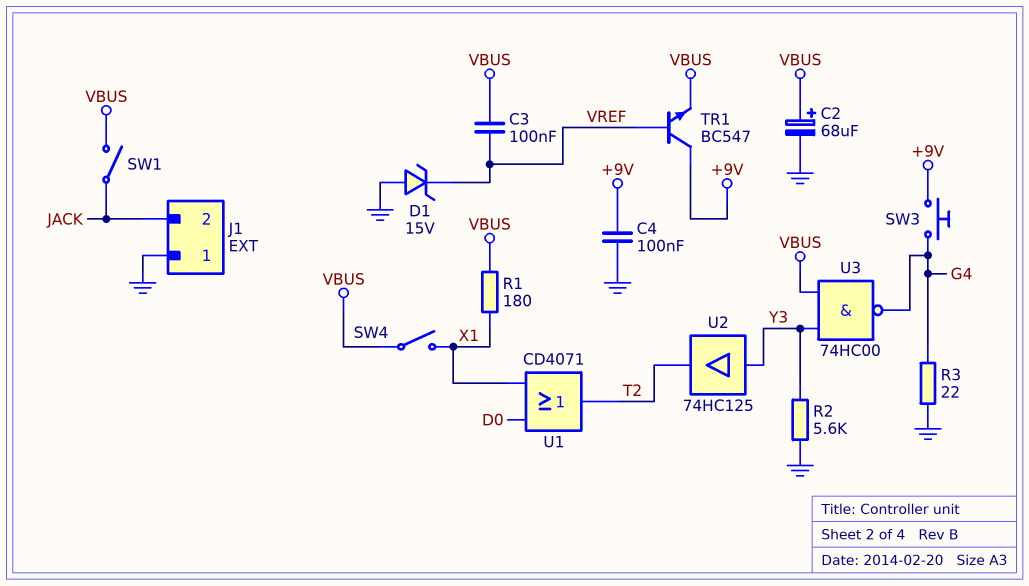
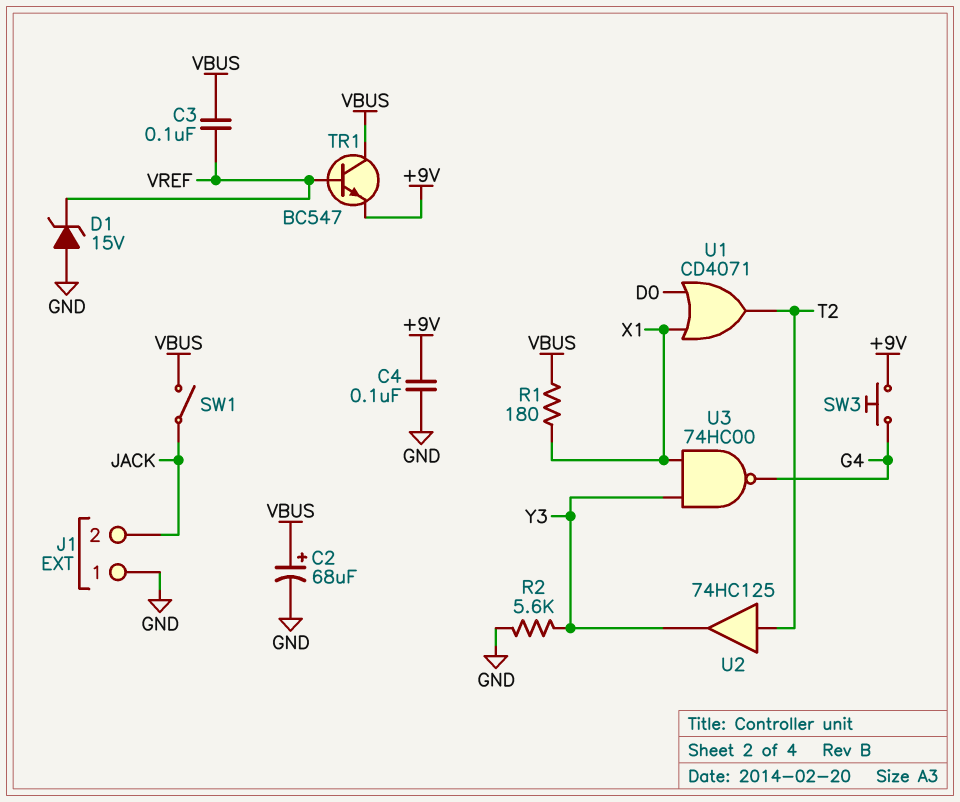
R3: 22 (G4, GND) -> none
SW4: switch (VBUS, X1) -> none
TR1: NPN BC547 (B VREF, C +9V, E VBUS) -> NPN BC547 (B VREF, C VBUS, E +9V)
U2: buffer 74HC125 (in Y3, out T2) -> buffer 74HC125 (in T2, out Y3)
U3: NAND 74HC00 (in VBUS, in Y3, out G4) -> NAND 74HC00 (in X1, in Y3, out G4)

